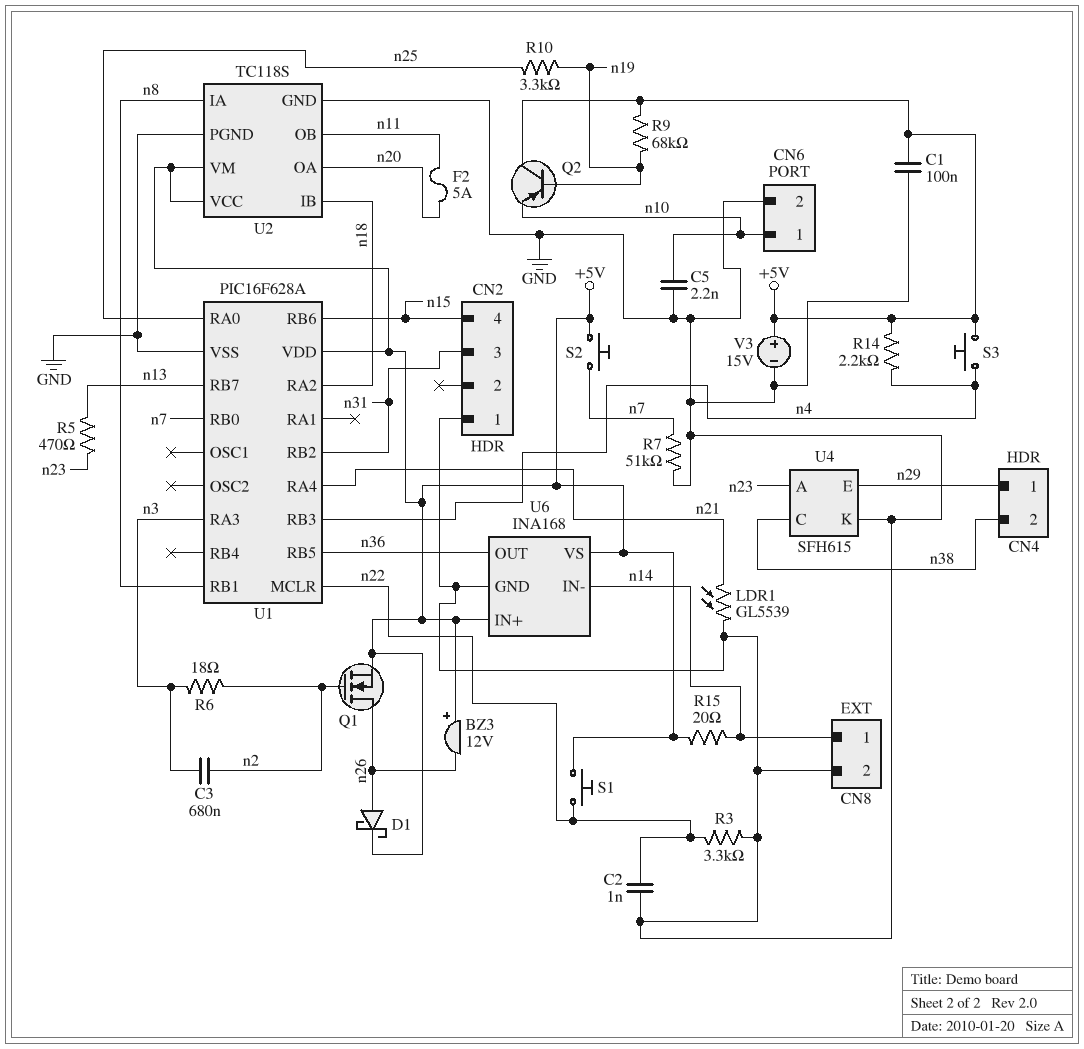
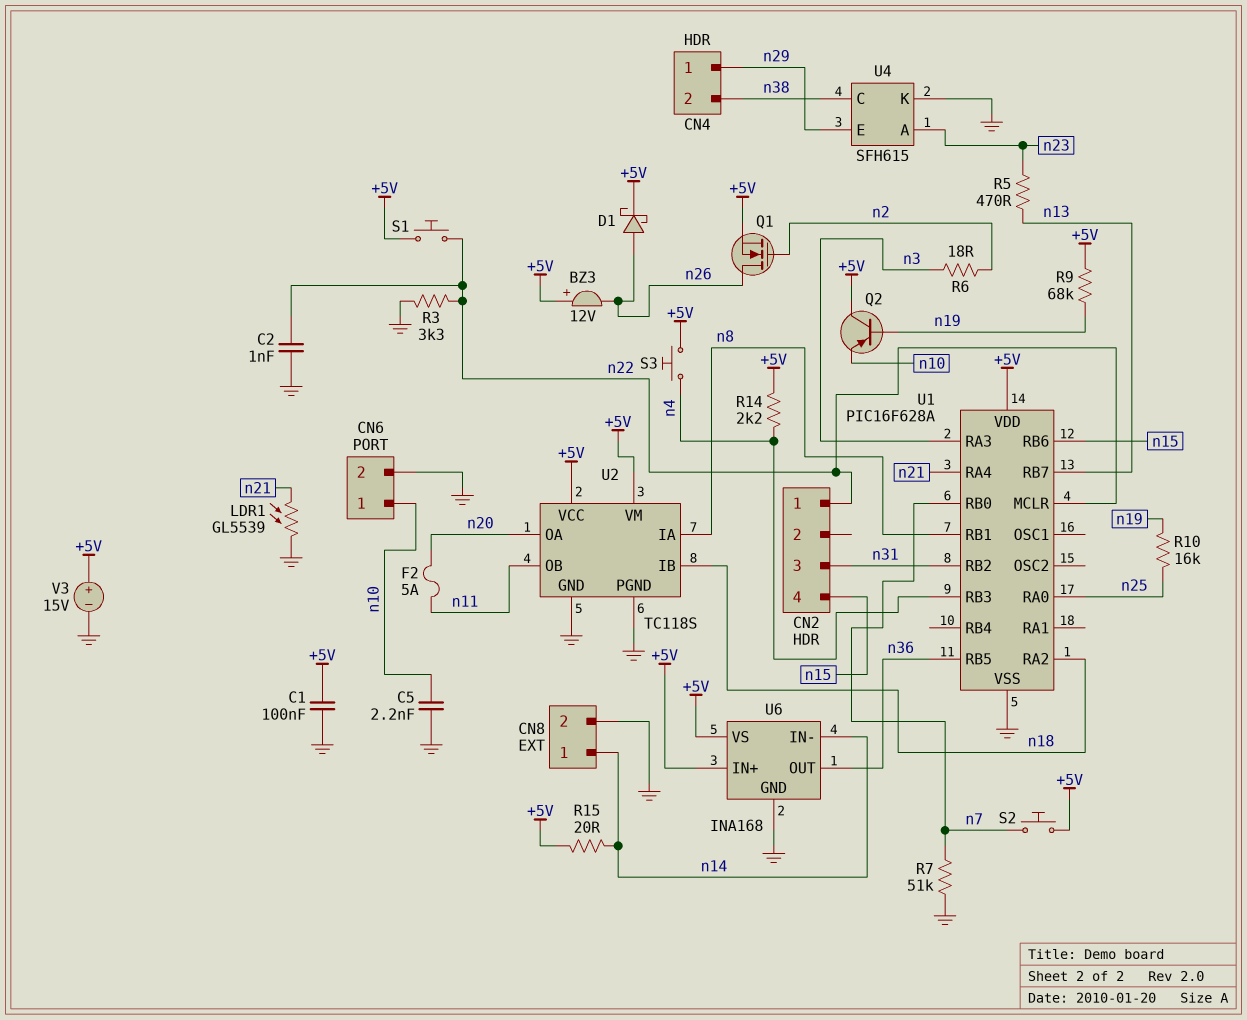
C3: 680nF (n2, n3) -> none
CN2 pin 1: GND -> n22
R10: 3.3k (n19, n25) -> 16k (n19, n25)

